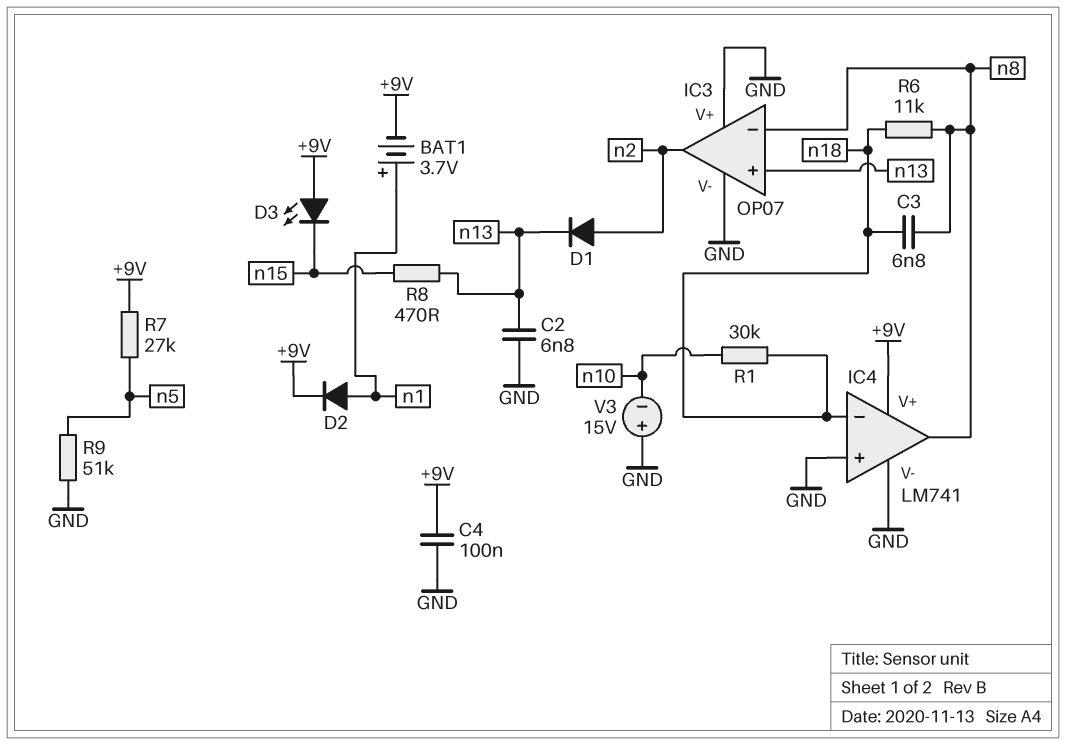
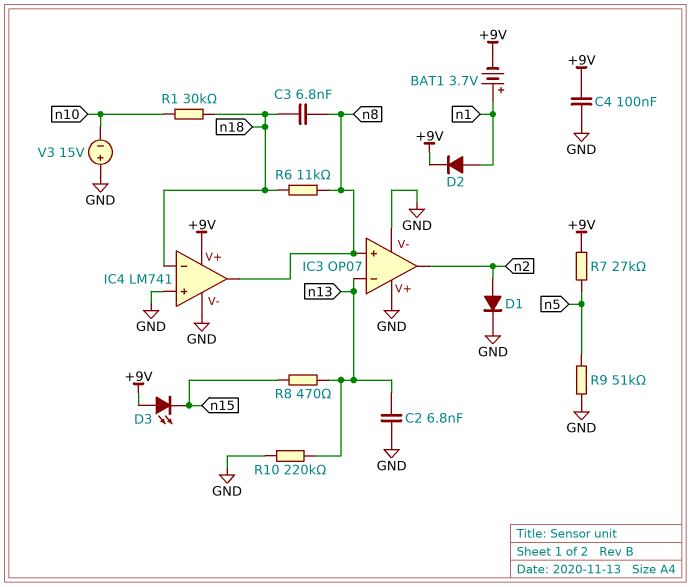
D1: diode (A n2, K n13) -> diode (A n2, K GND)
IC3 pin in+: n13 -> n8
IC3 pin in-: n8 -> n13
R10: none -> 220k (GND, n13)

